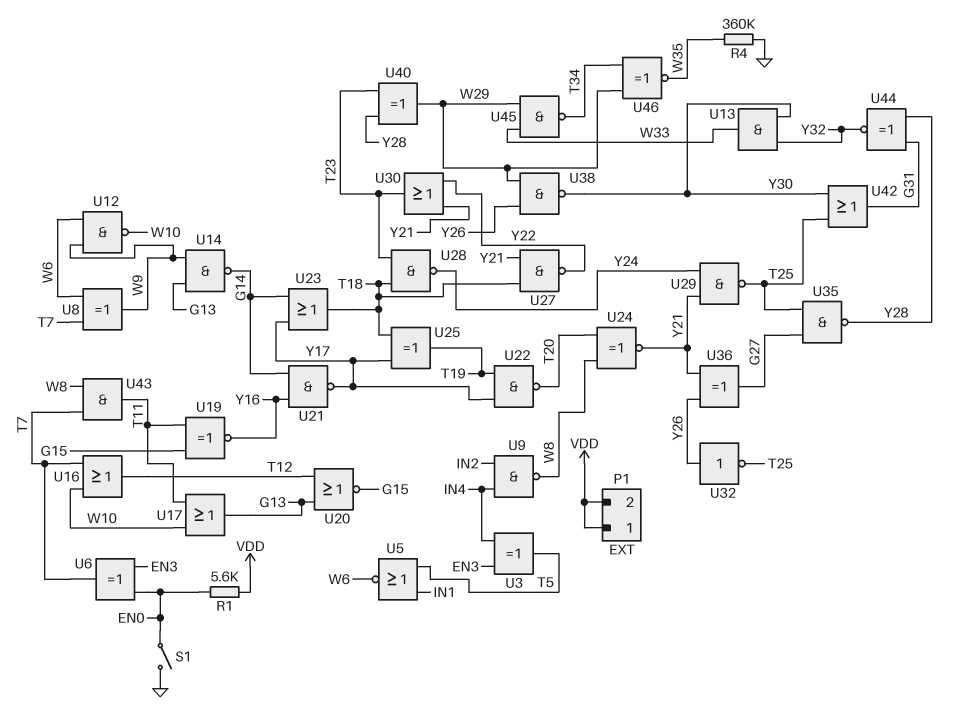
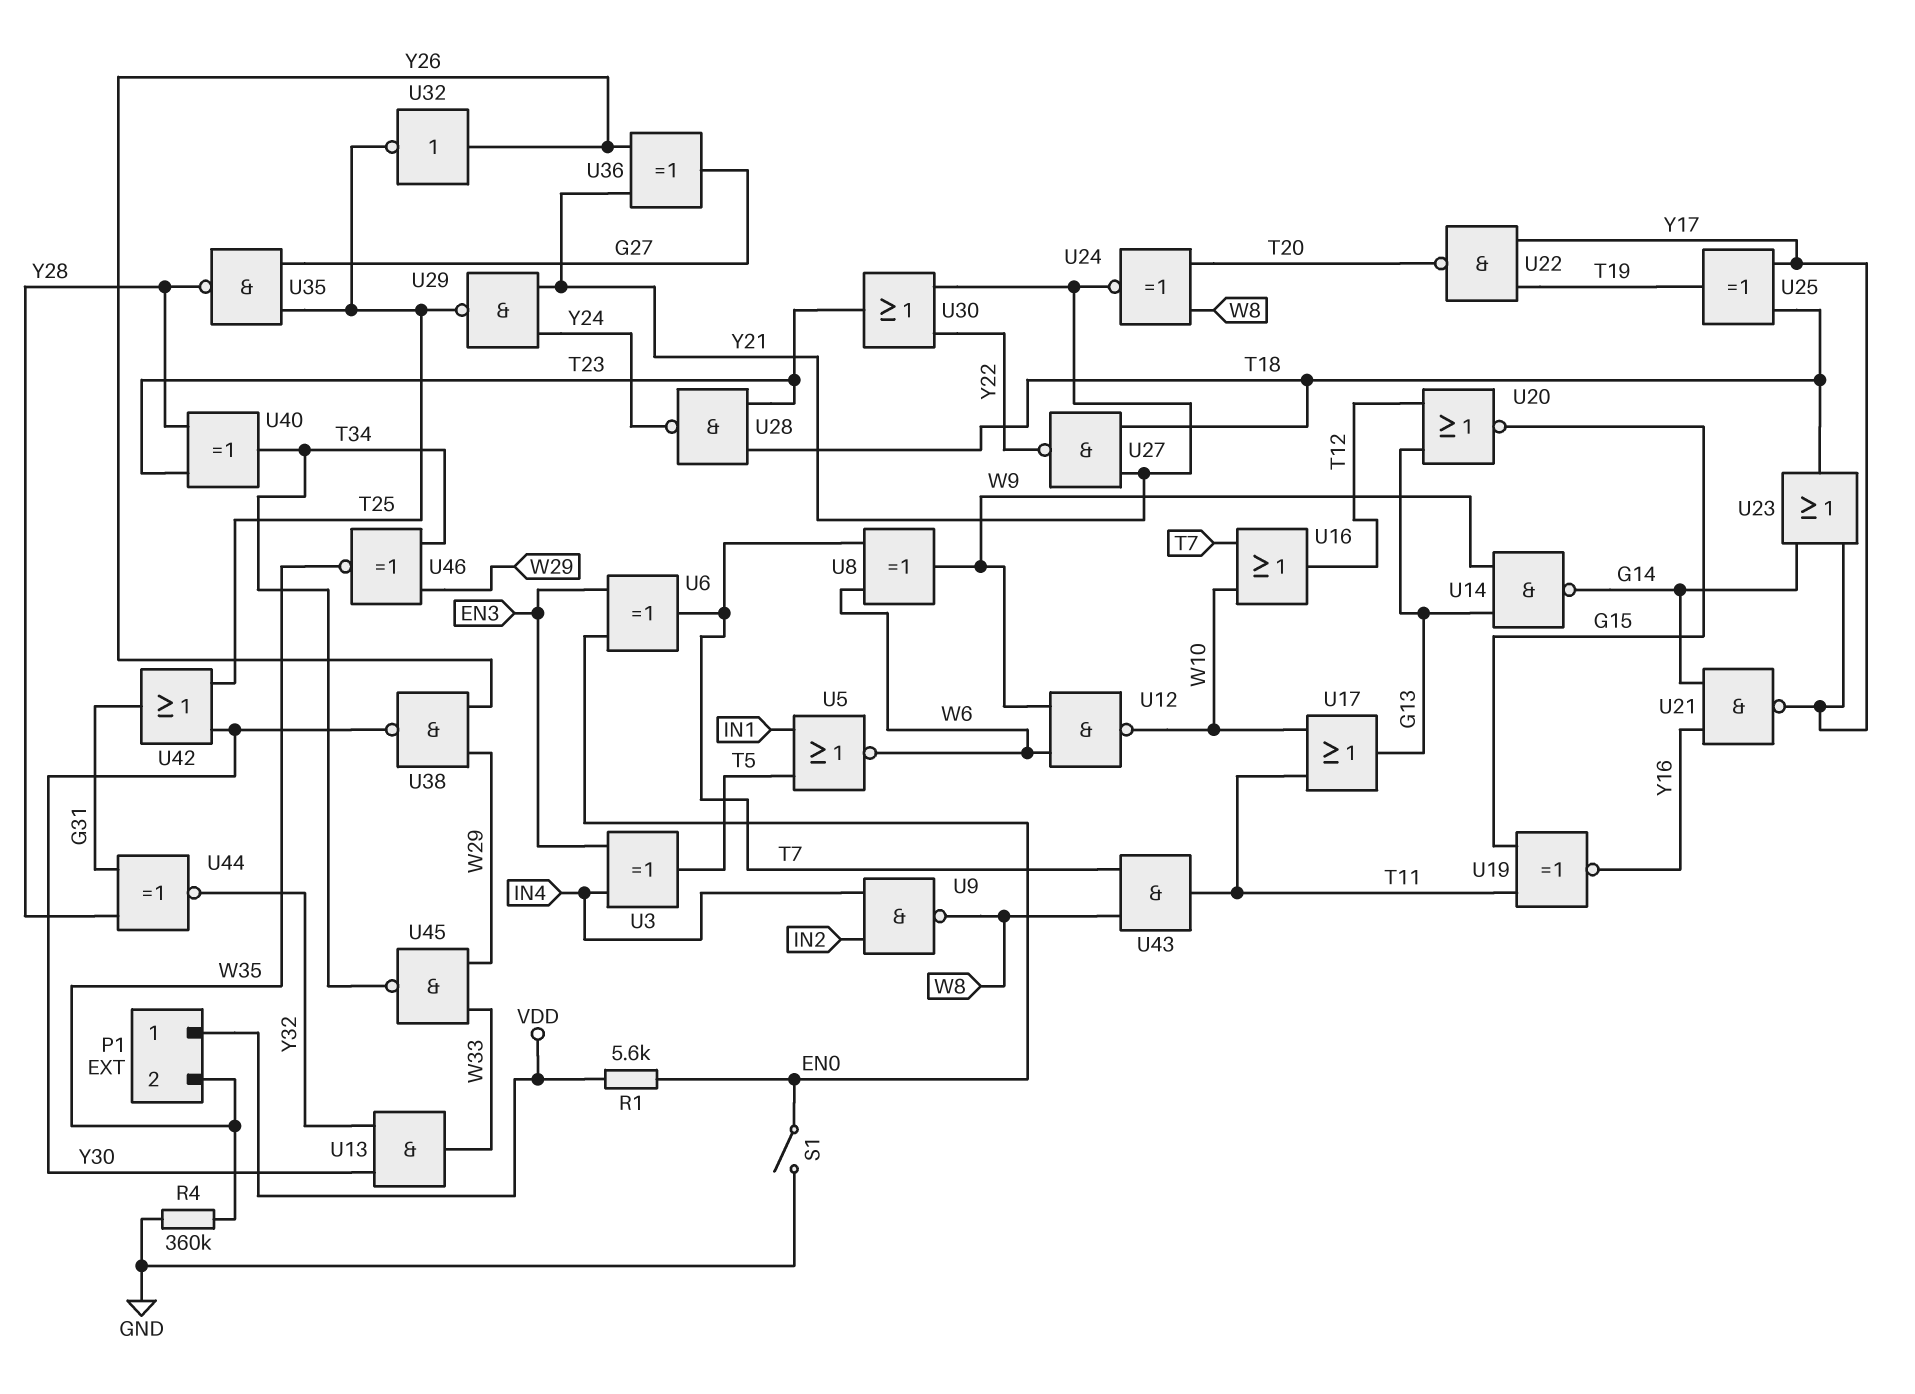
P1 pin 2: VDD -> W35
U40: XOR (in T23, in Y28, out W29) -> XOR (in T23, in Y28, out T34)

